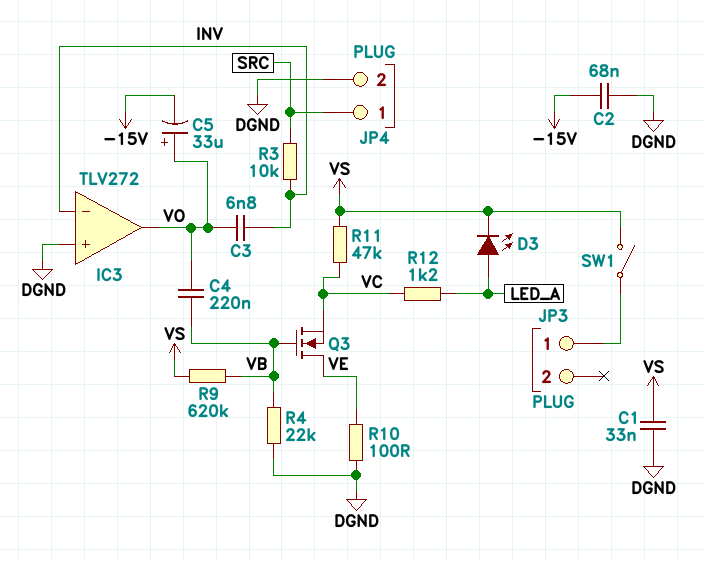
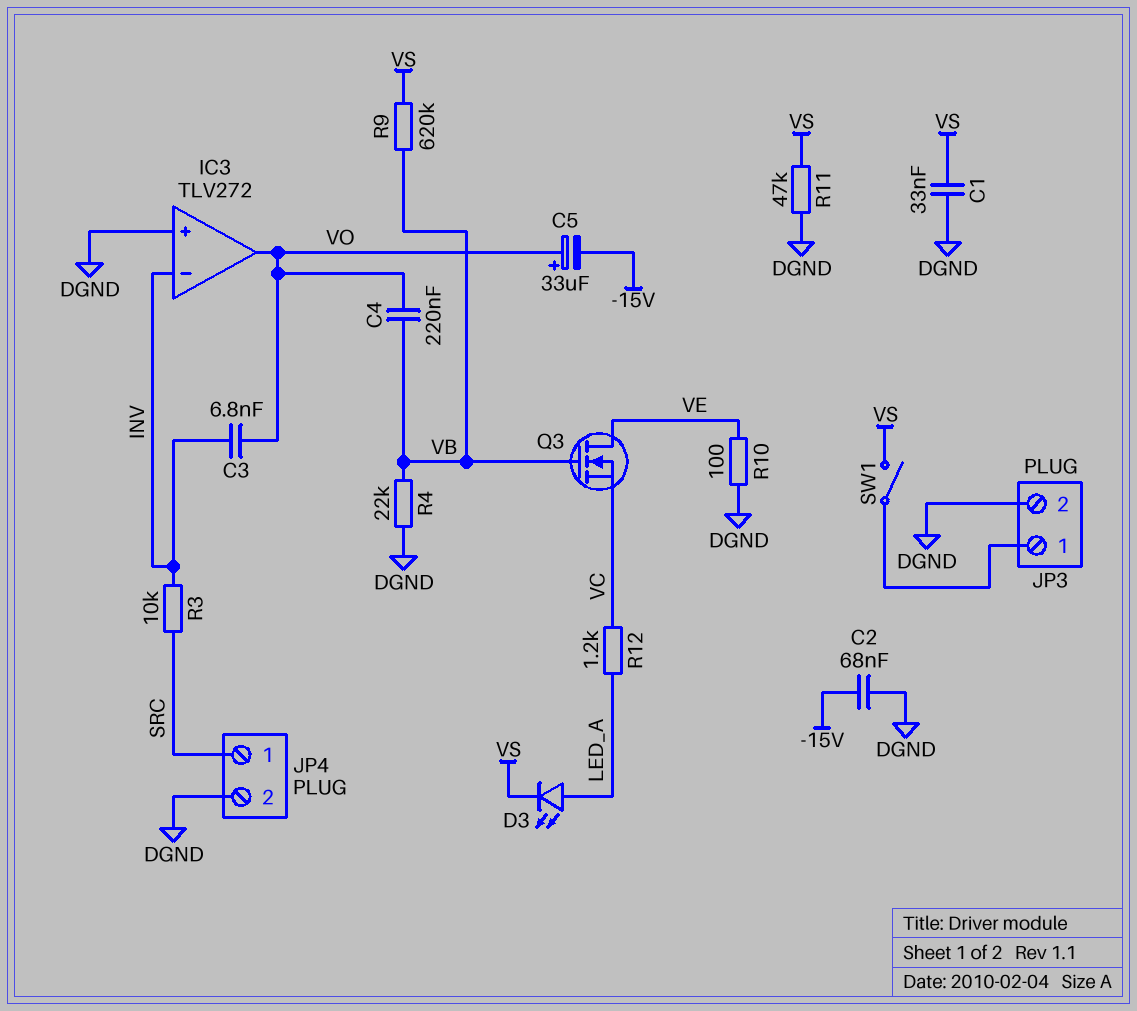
JP3 pin 2: none -> DGND
R11: 47k (VC, VS) -> 47k (DGND, VS)

